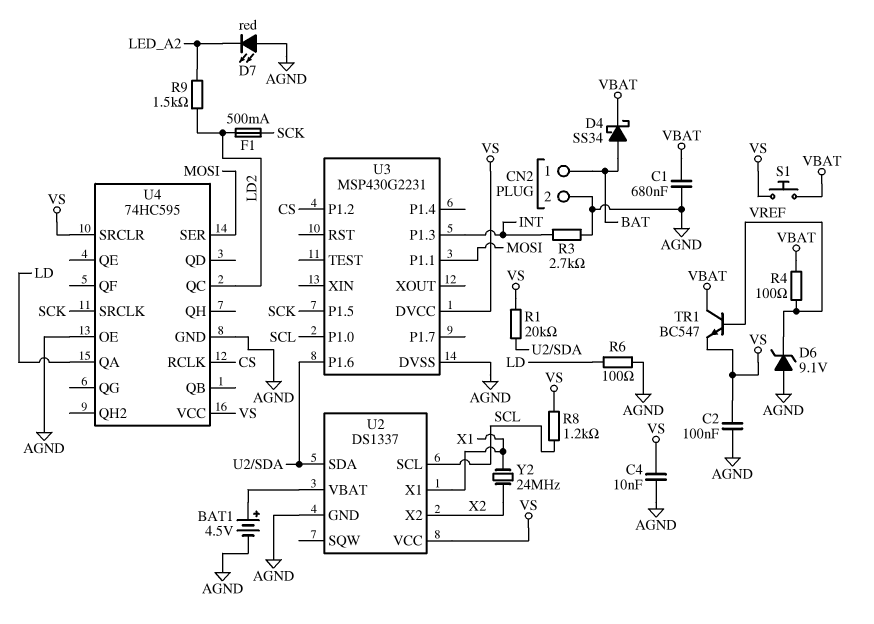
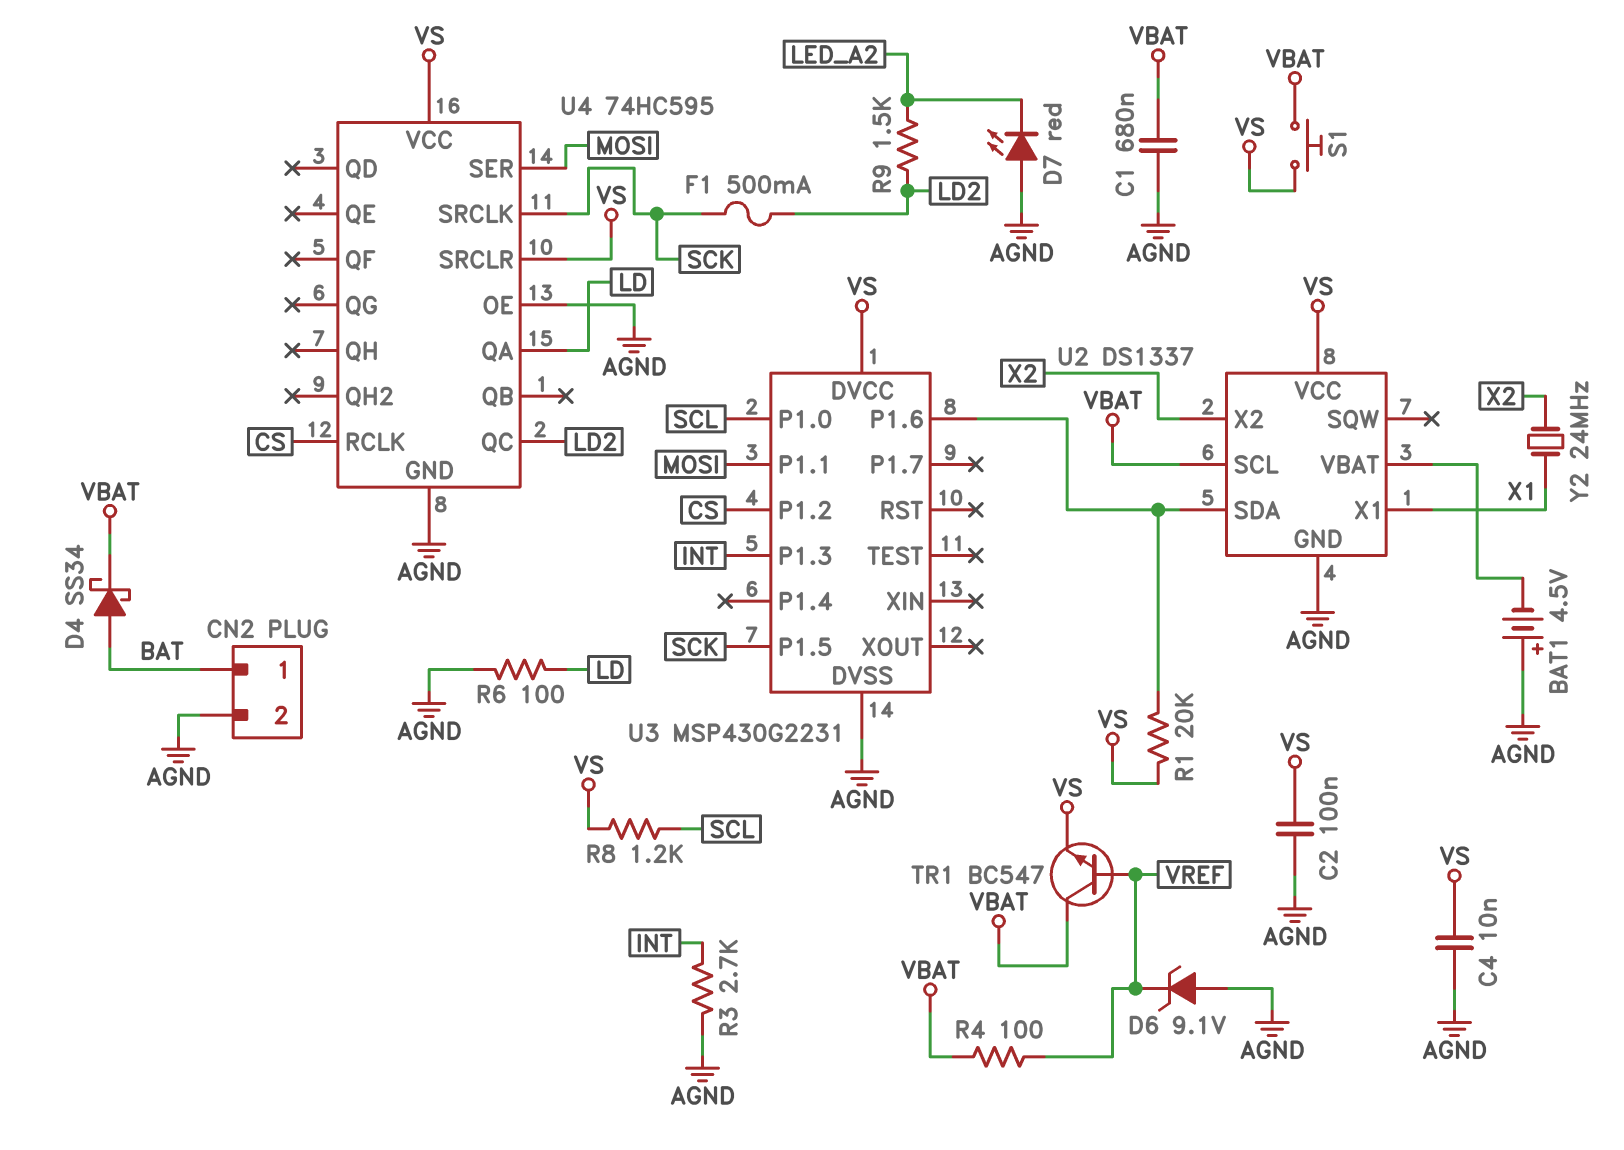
BAT1: 4.5V (plus U2/VBAT, minus AGND) -> 4.5V (plus AGND, minus U2/VBAT)
U2 pin SCL: SCL -> VBAT

